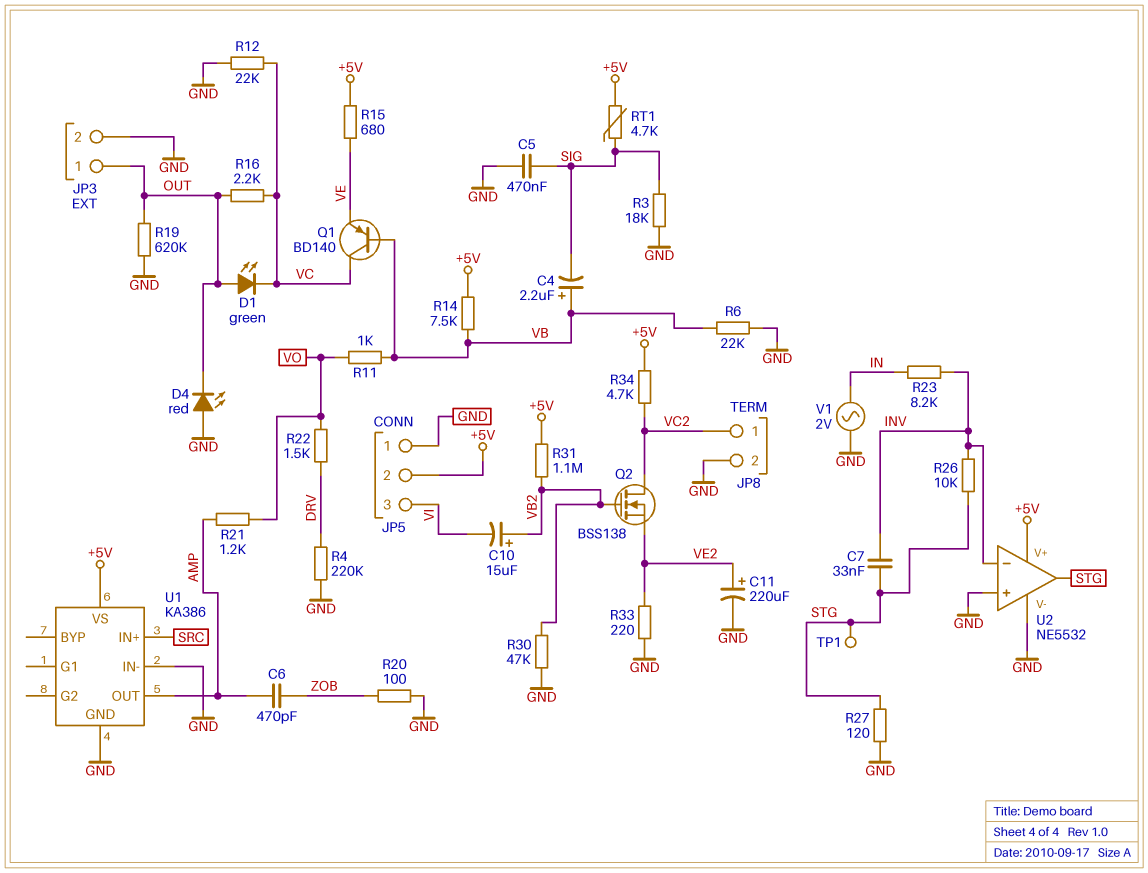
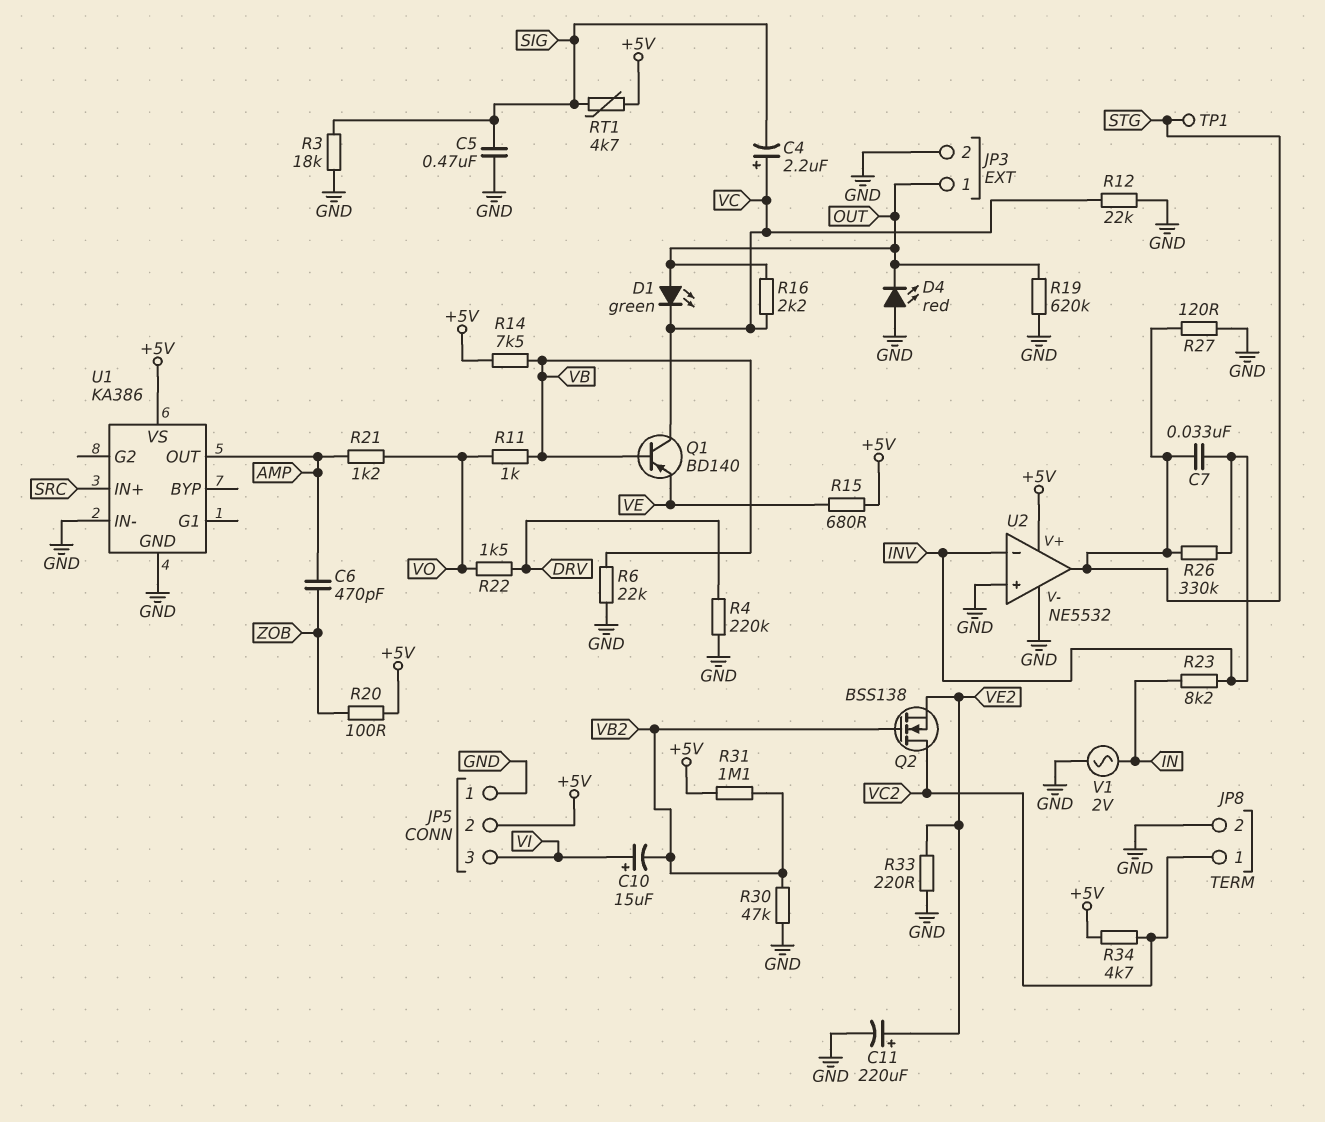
C4: 2.2uF (plus VB, minus SIG) -> 2.2uF (plus VC, minus SIG)
C10: 15uF (plus VB2, minus VI) -> 15uF (plus VI, minus VB2)
R20: 100 (GND, ZOB) -> 100 (+5V, ZOB)
R26: 10k (INV, STG) -> 330k (INV, STG)

